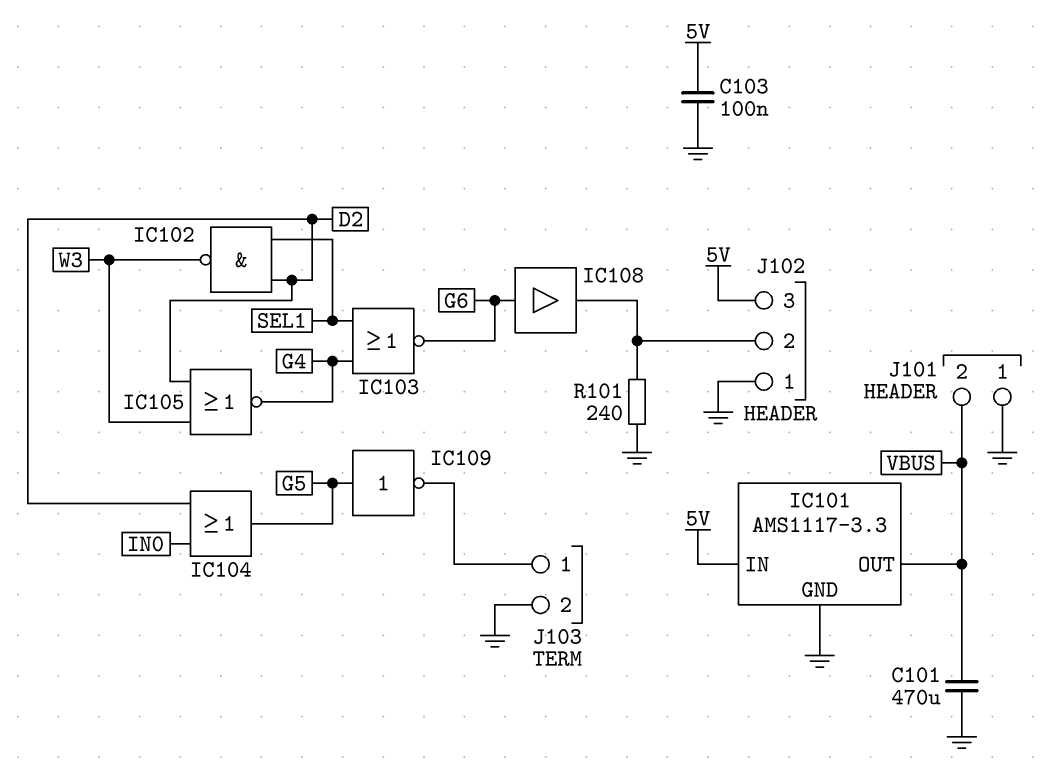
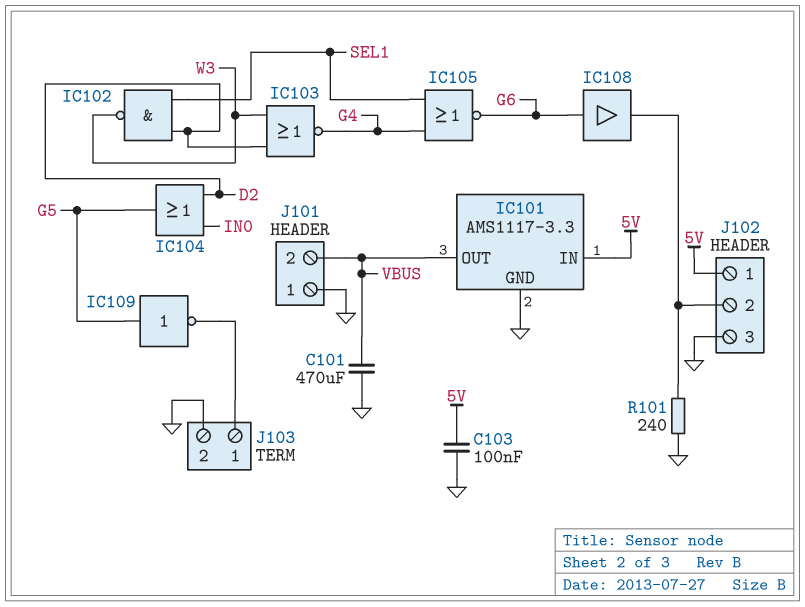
IC103: NOR (in G4, in SEL1, out G6) -> NOR (in D2, in W3, out G4)
IC105: NOR (in D2, in W3, out G4) -> NOR (in G4, in SEL1, out G6)
J102 pin 1: GND -> 5V
J102 pin 3: 5V -> GND

